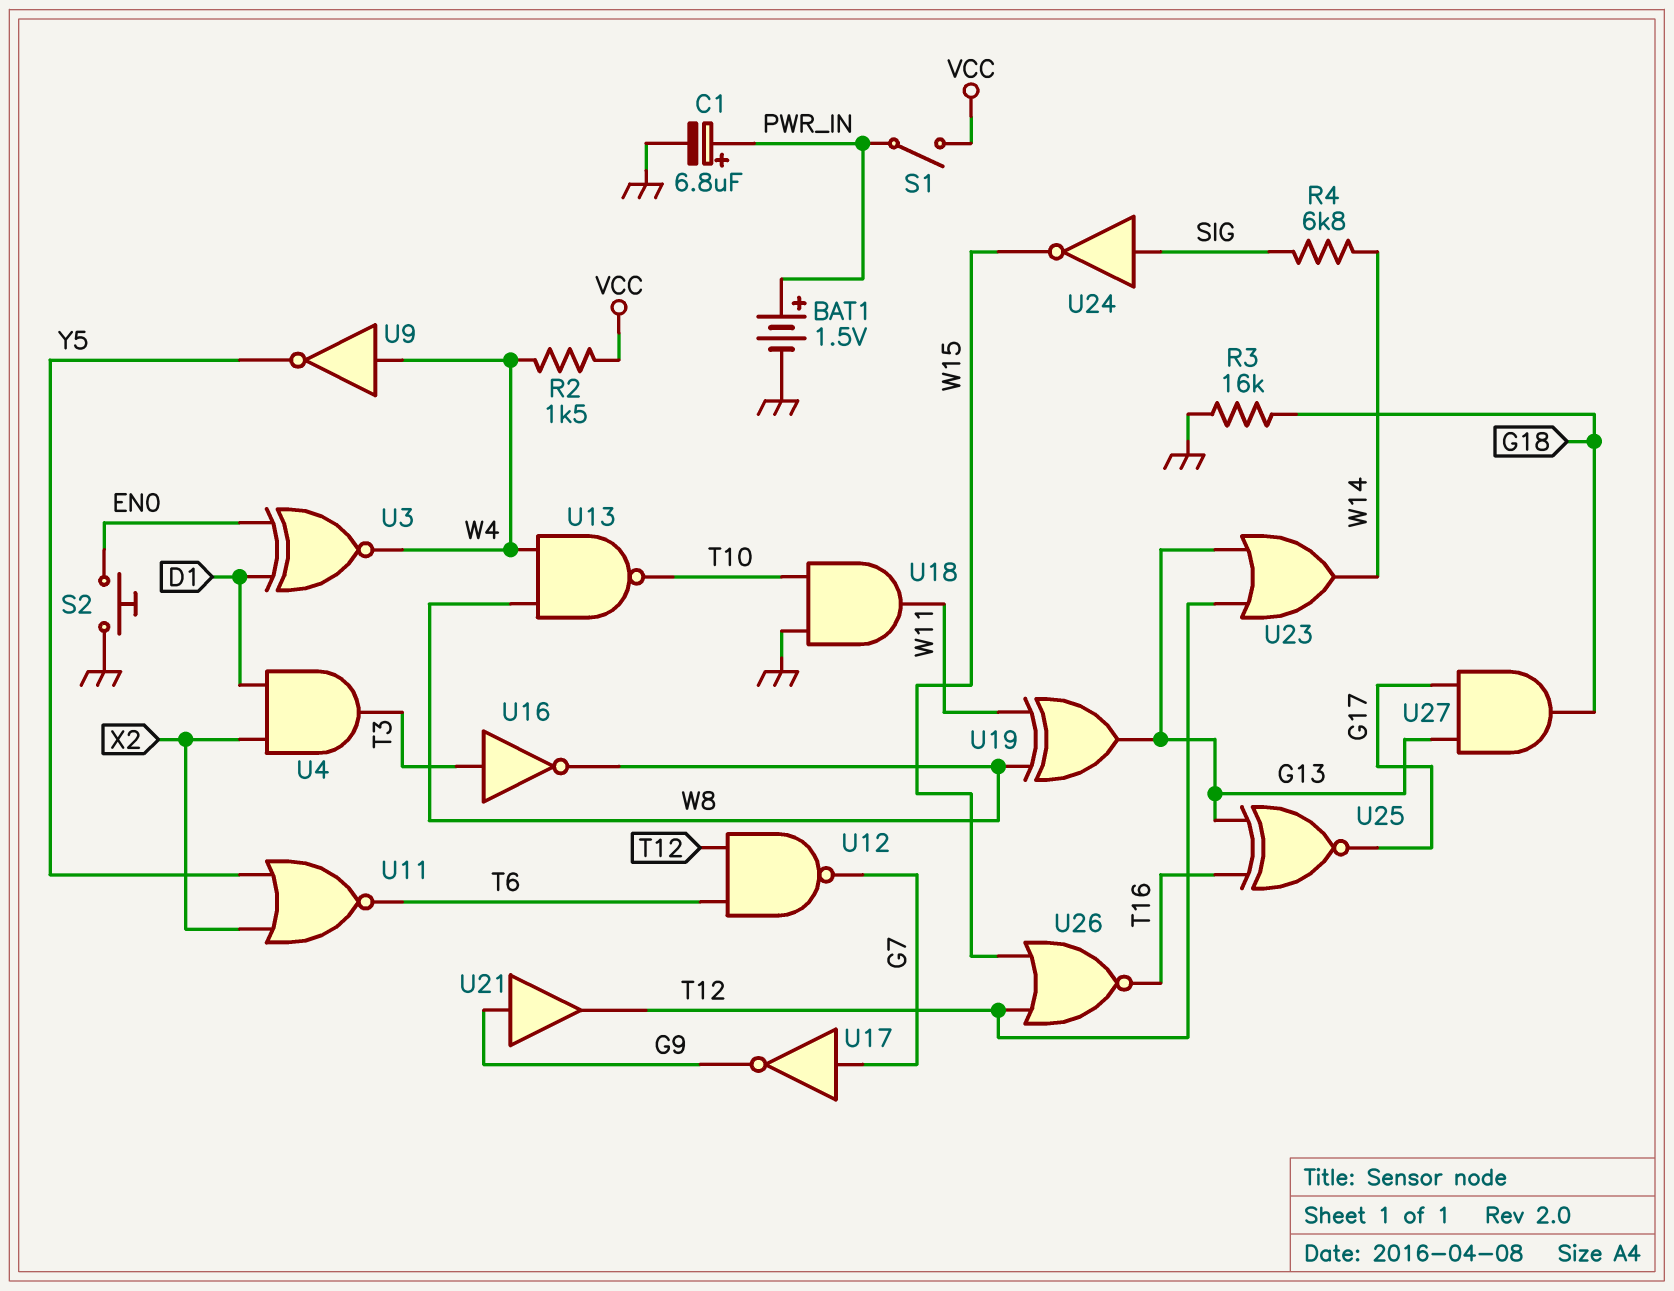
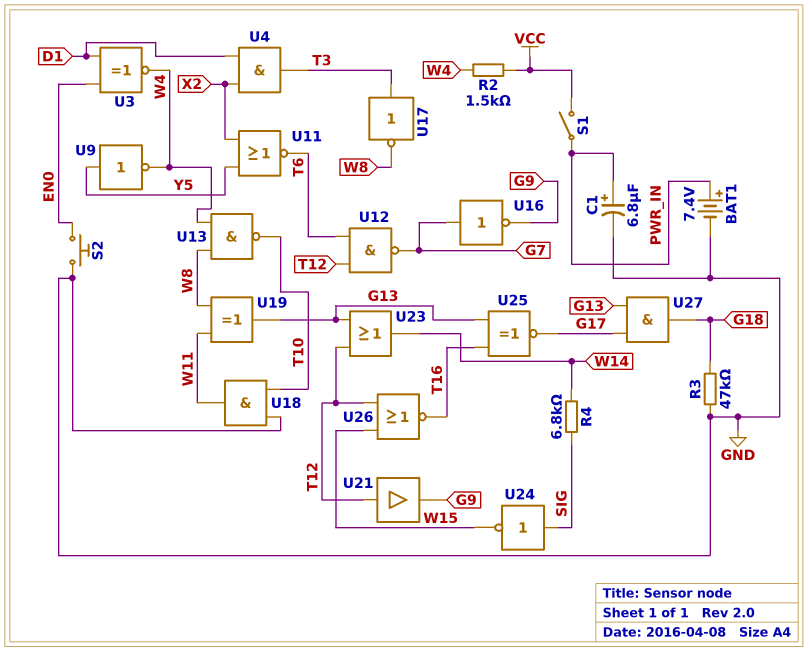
BAT1: 1.5V (plus PWR_IN, minus GND) -> 7.4V (plus PWR_IN, minus GND)
R3: 16k (G18, GND) -> 47k (G18, GND)
U9: NOT (in W4, out Y5) -> NOT (in Y5, out W4)
U16: NOT (in T3, out W8) -> NOT (in G7, out G9)
U17: NOT (in G7, out G9) -> NOT (in T3, out W8)
U21: buffer (in G9, out T12) -> buffer (in T12, out G9)

